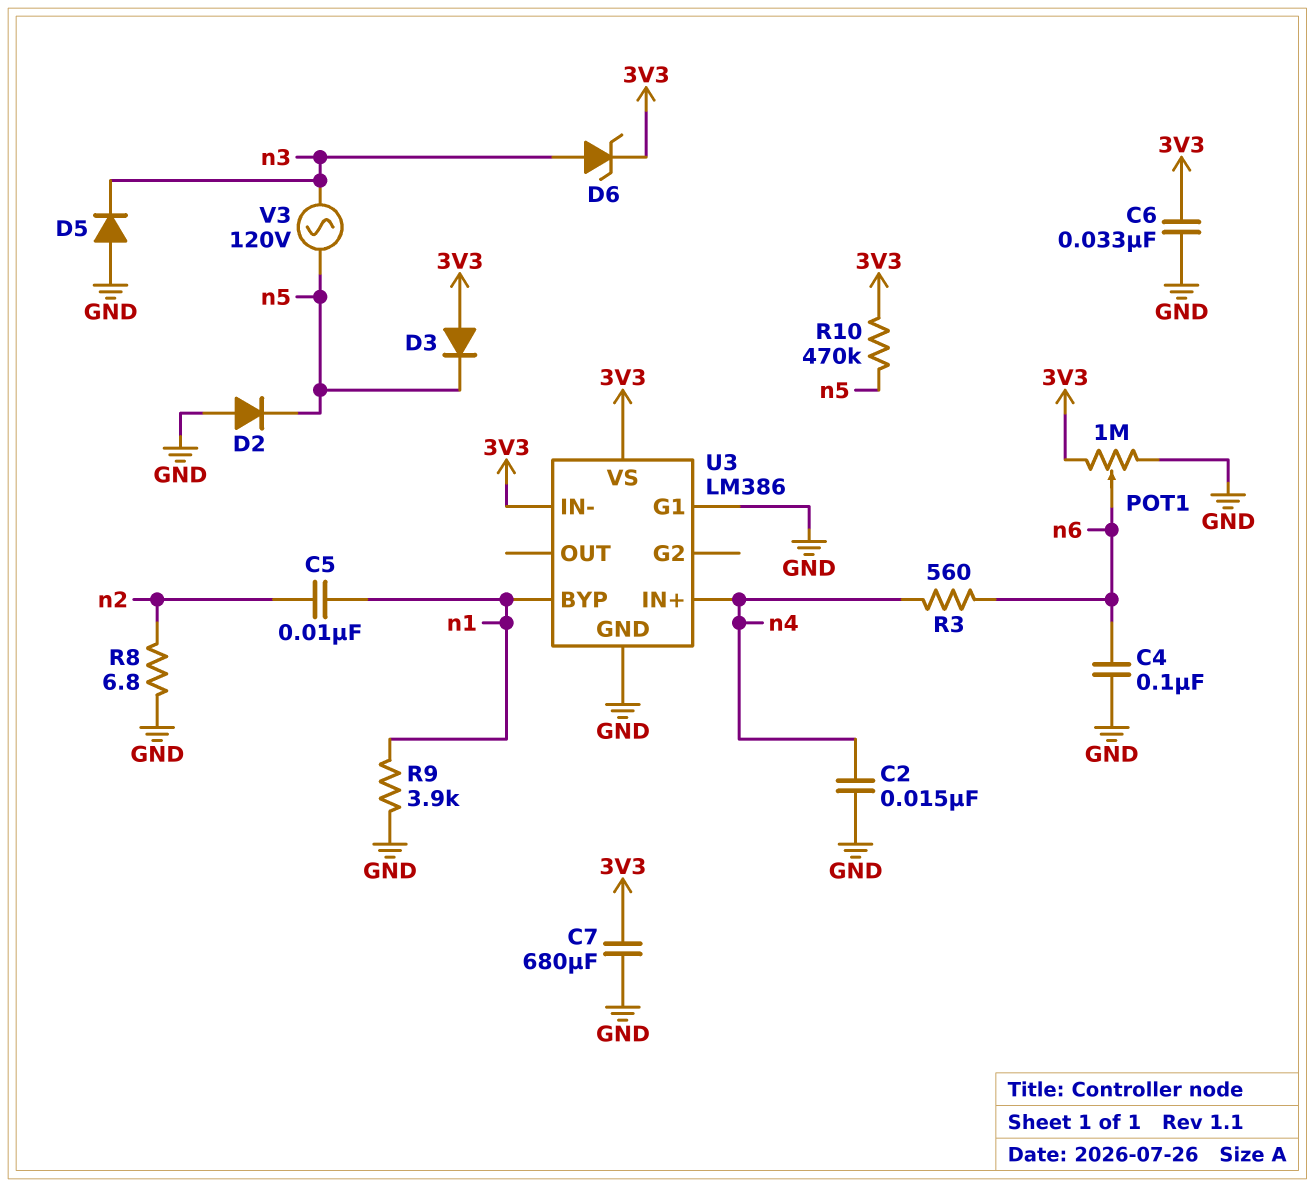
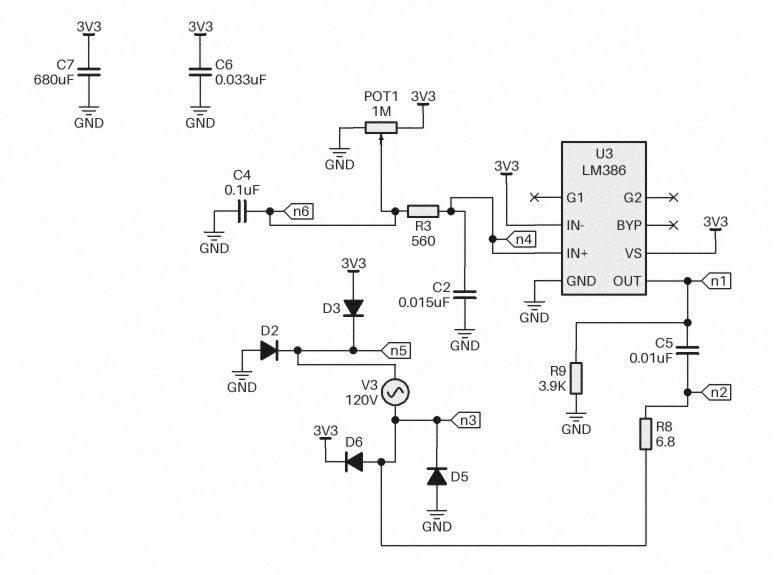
D6: zener (A n3, K 3V3) -> diode (A n3, K 3V3)
R8: 6.8 (GND, n2) -> 6.8 (n2, n3)
R10: 470k (3V3, n5) -> none
U3 pin BYP: n1 -> none
U3 pin G1: GND -> none
U3 pin OUT: none -> n1

